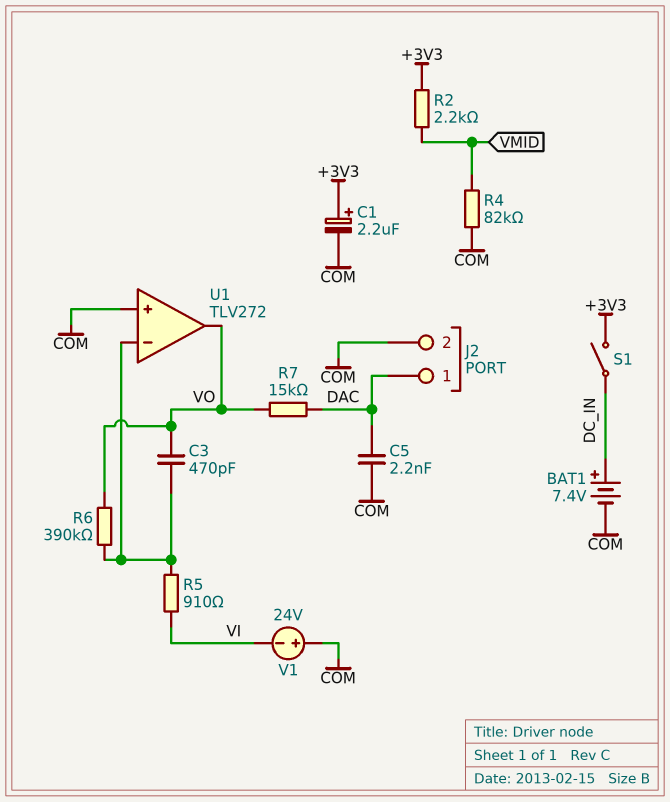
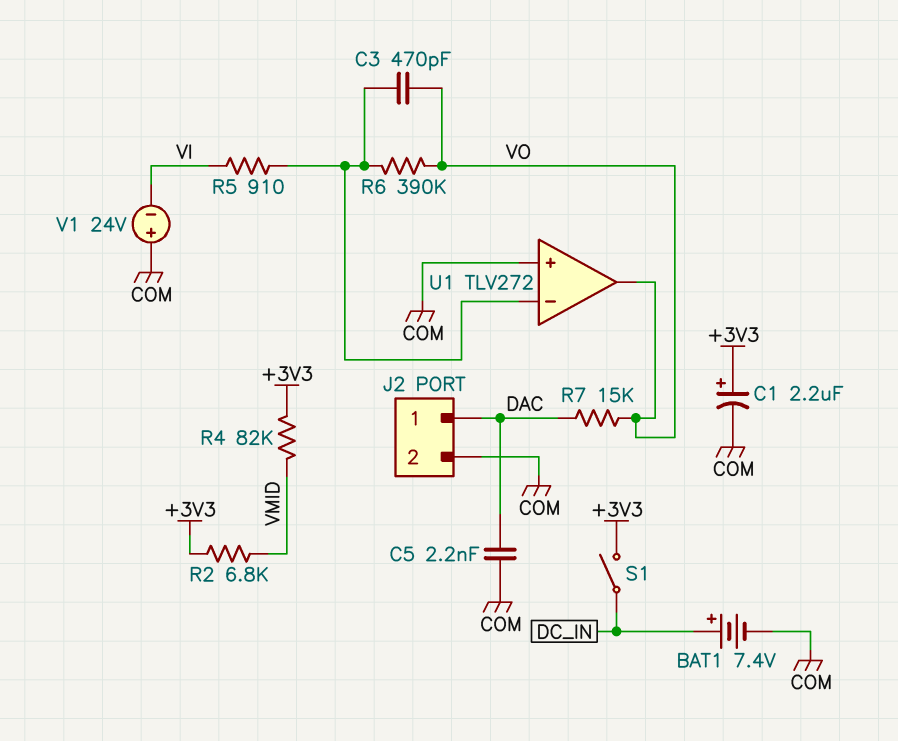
R2: 2.2k (+3V3, VMID) -> 6.8k (+3V3, VMID)
R4: 82k (COM, VMID) -> 82k (+3V3, VMID)

